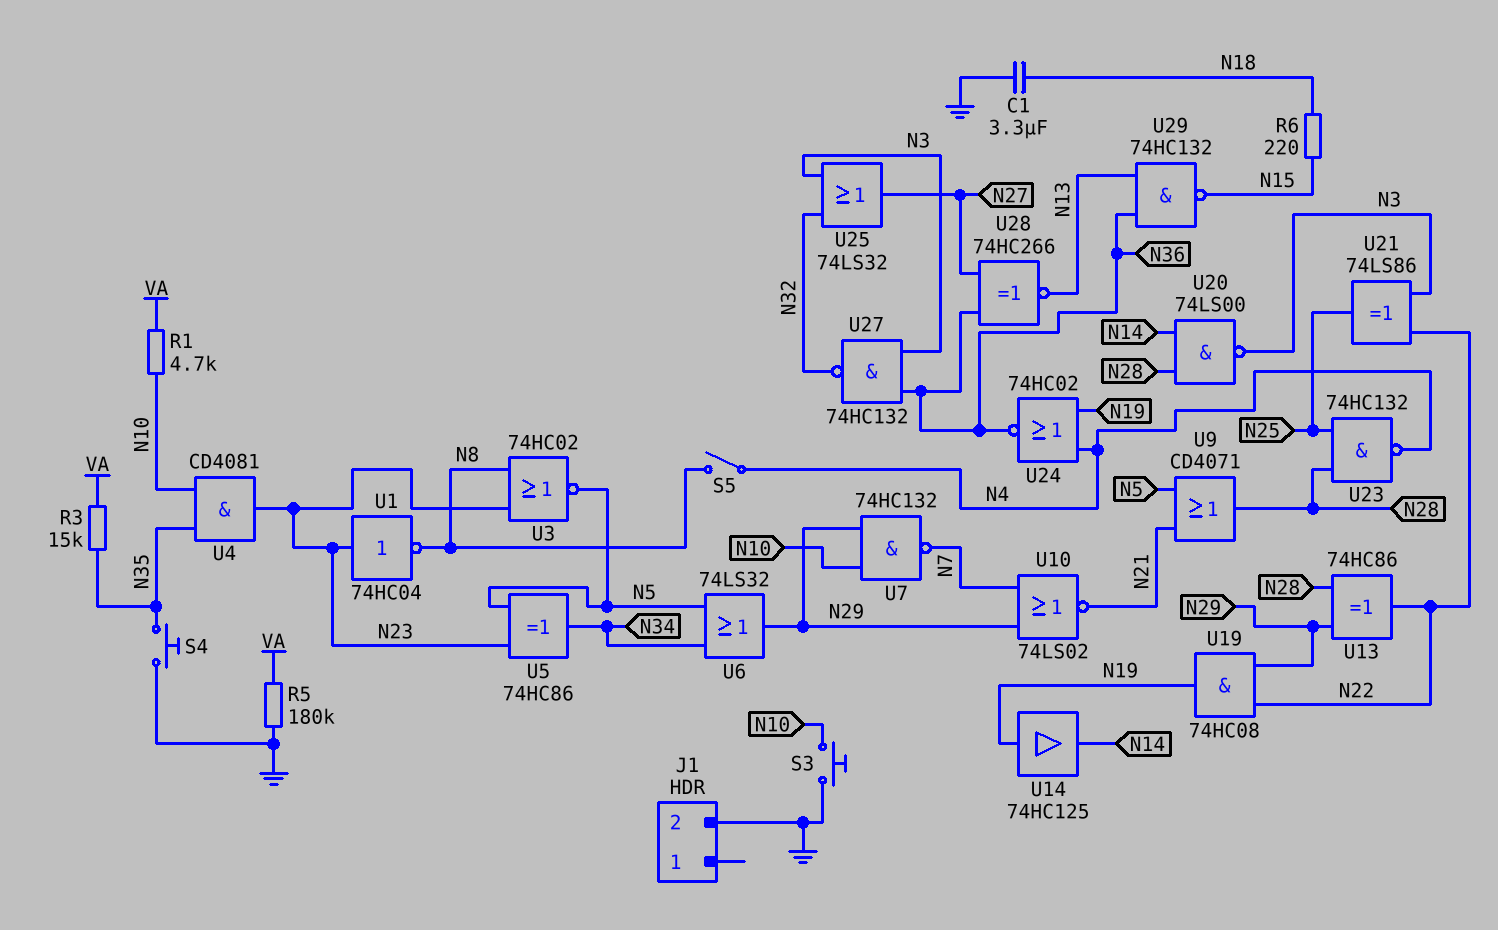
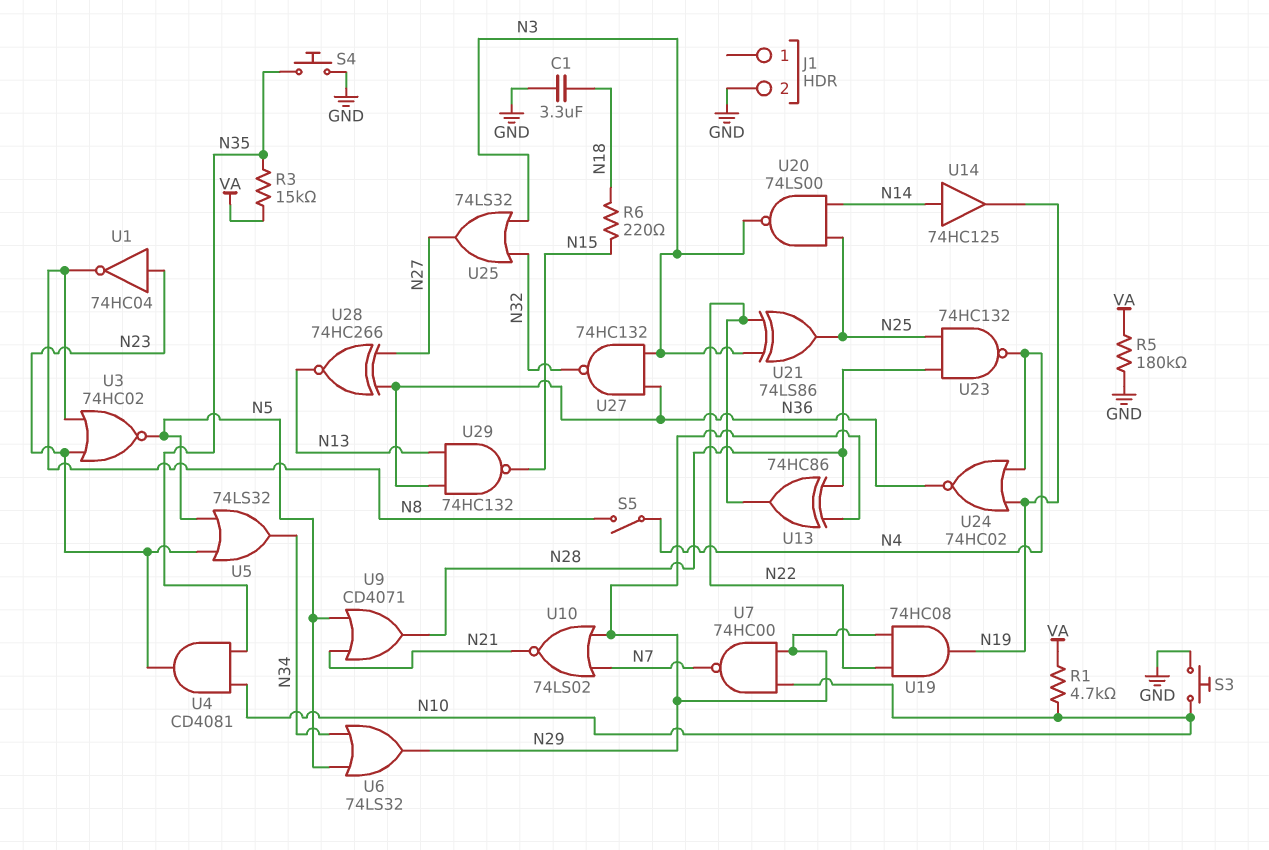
U5: XOR 74HC86 (in N5, in N23, out N34) -> OR 74LS32 (in N5, in N23, out N34)
U7: NAND 74HC132 (in N10, in N29, out N7) -> NAND 74HC00 (in N10, in N29, out N7)
U14: buffer 74HC125 (in N19, out N14) -> buffer 74HC125 (in N14, out N19)
U20: NAND 74LS00 (in N14, in N28, out N3) -> NAND 74LS00 (in N14, in N25, out N3)

